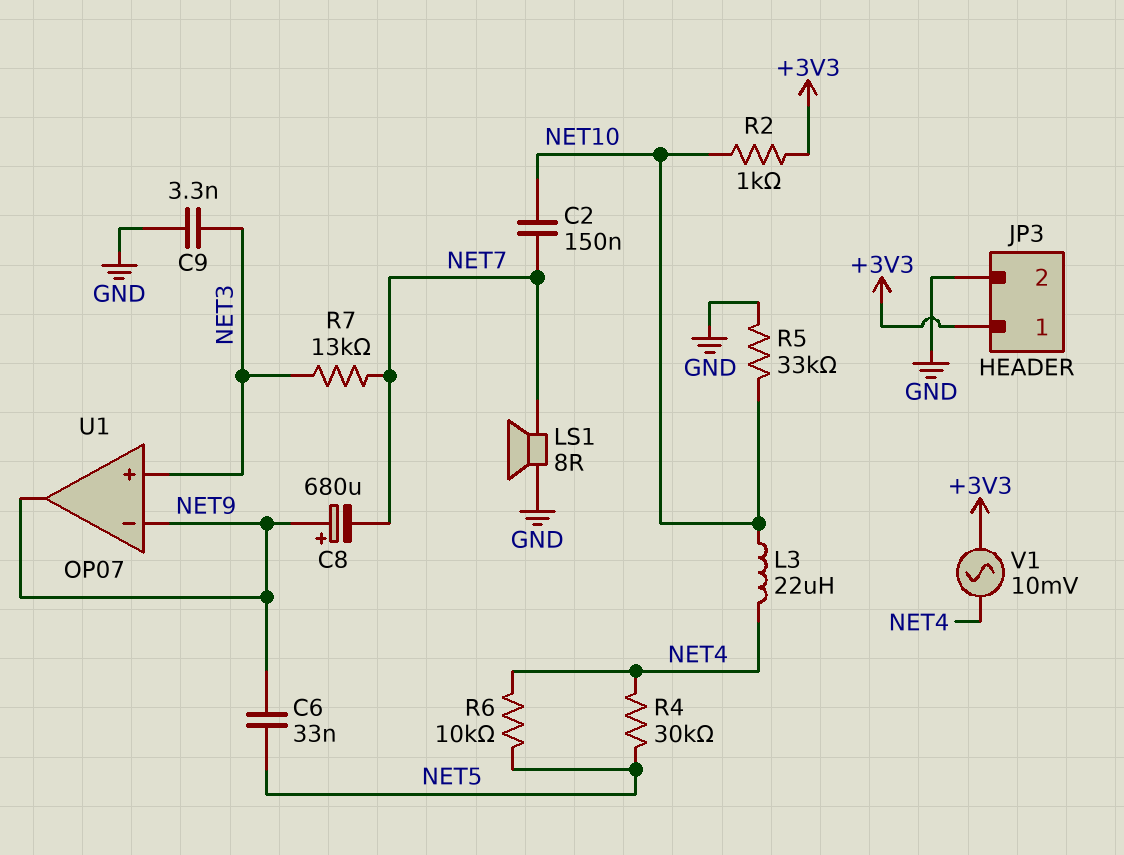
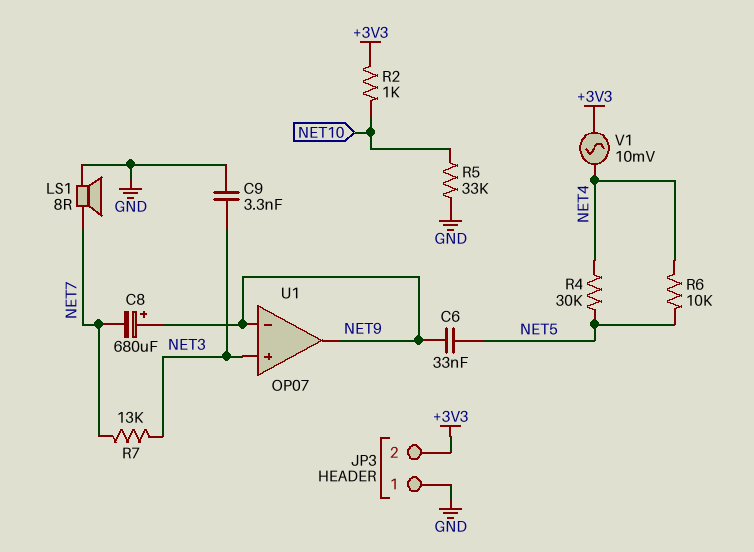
C2: 150nF (NET7, NET10) -> none
JP3 pin 1: +3V3 -> GND
JP3 pin 2: GND -> +3V3
L3: 22uH (NET4, NET10) -> none

